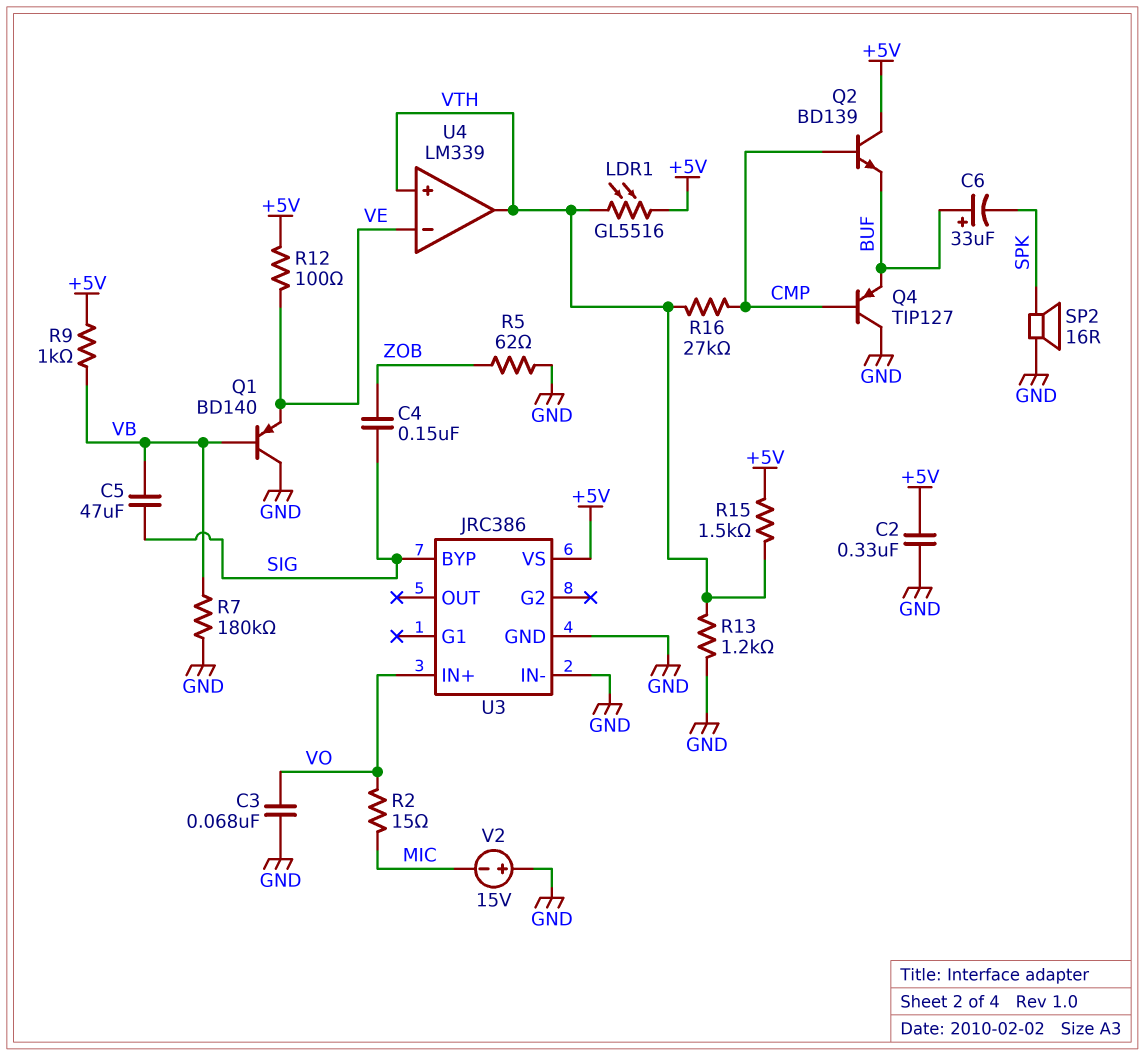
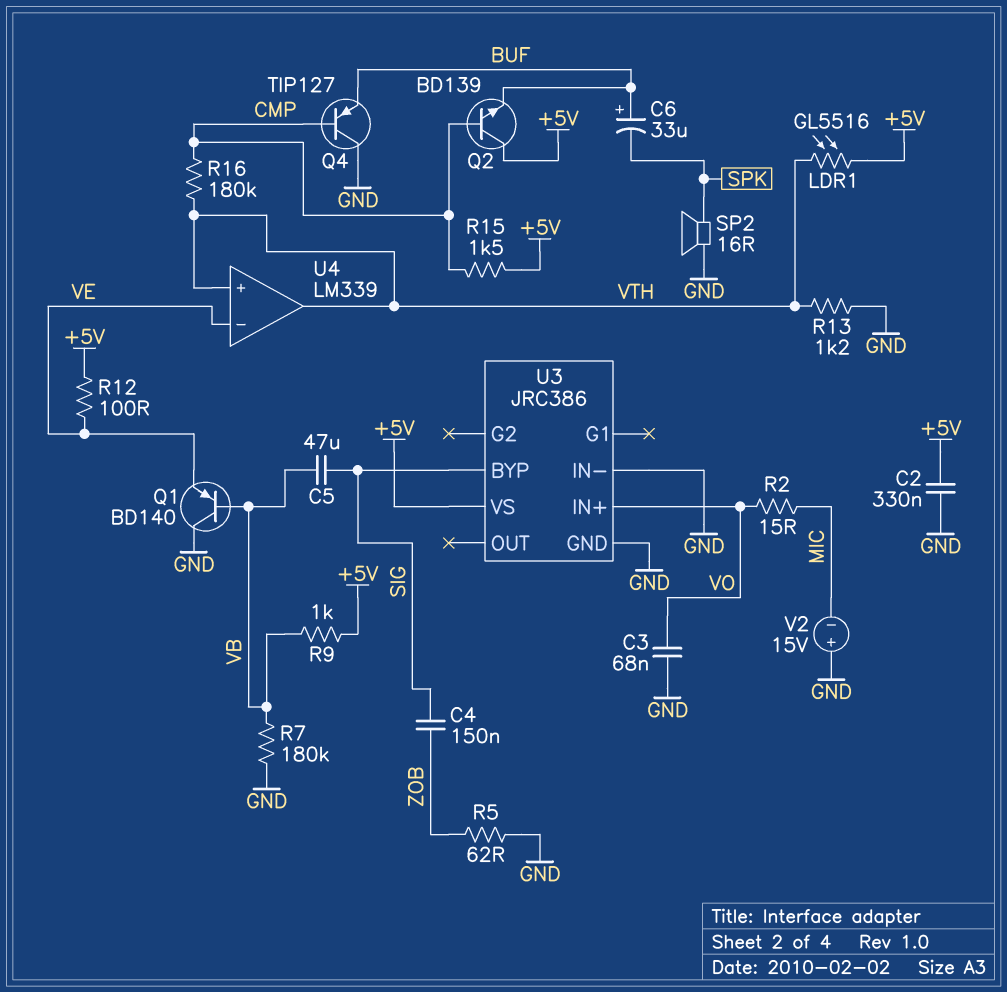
R15: 1.5k (+5V, VTH) -> 1.5k (+5V, CMP)
R16: 27k (CMP, VTH) -> 180k (CMP, VTH)

